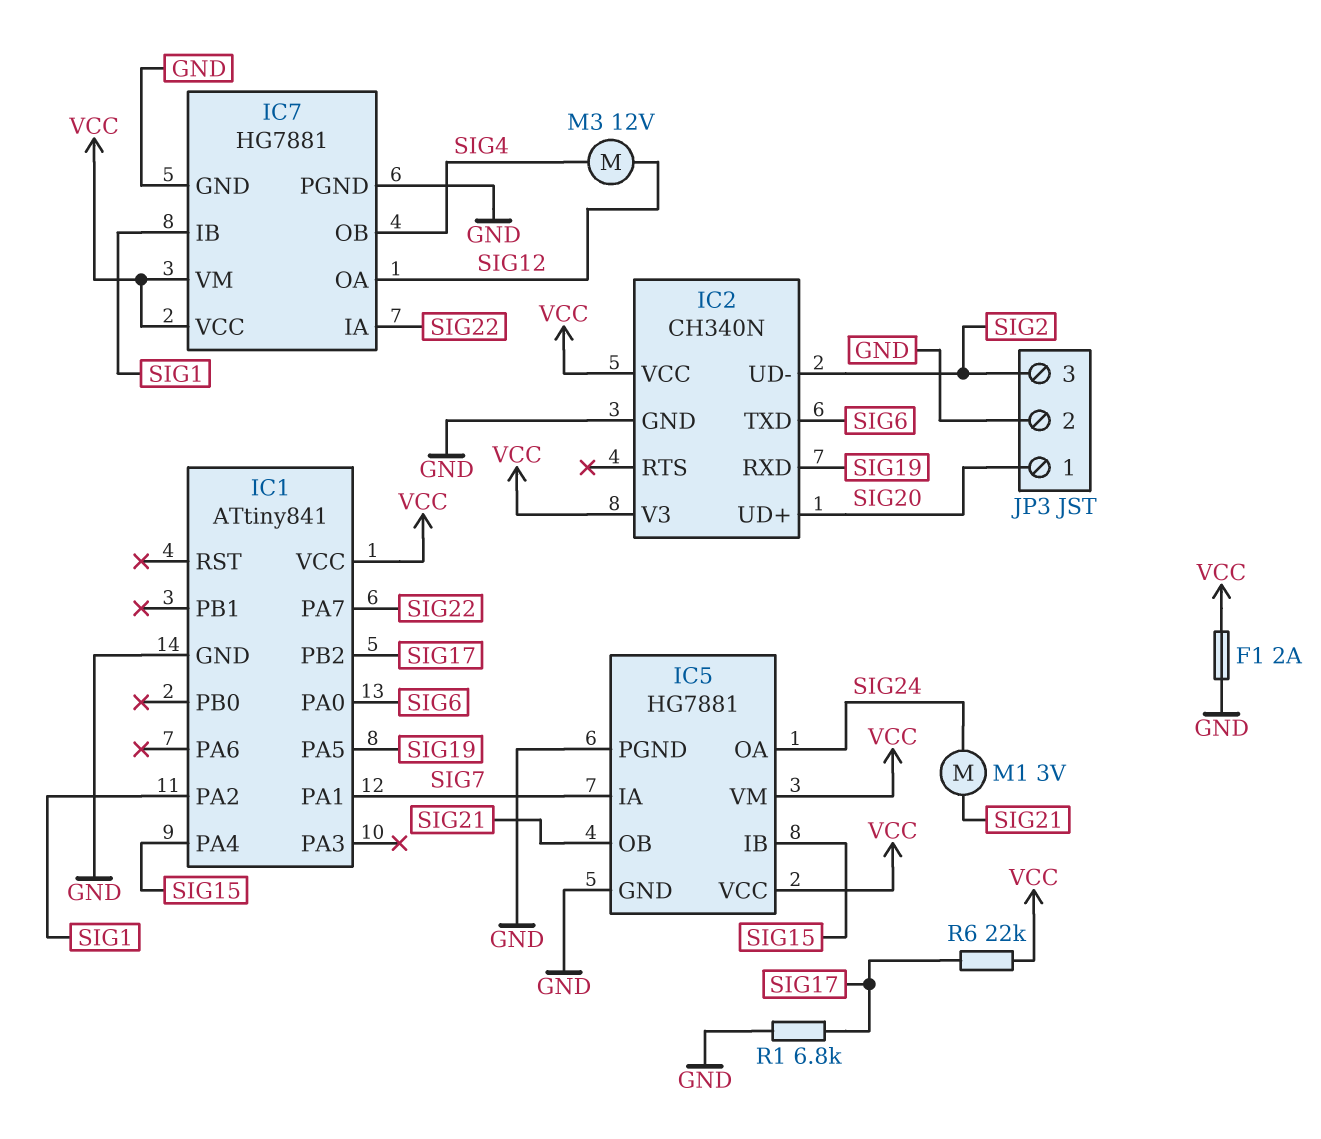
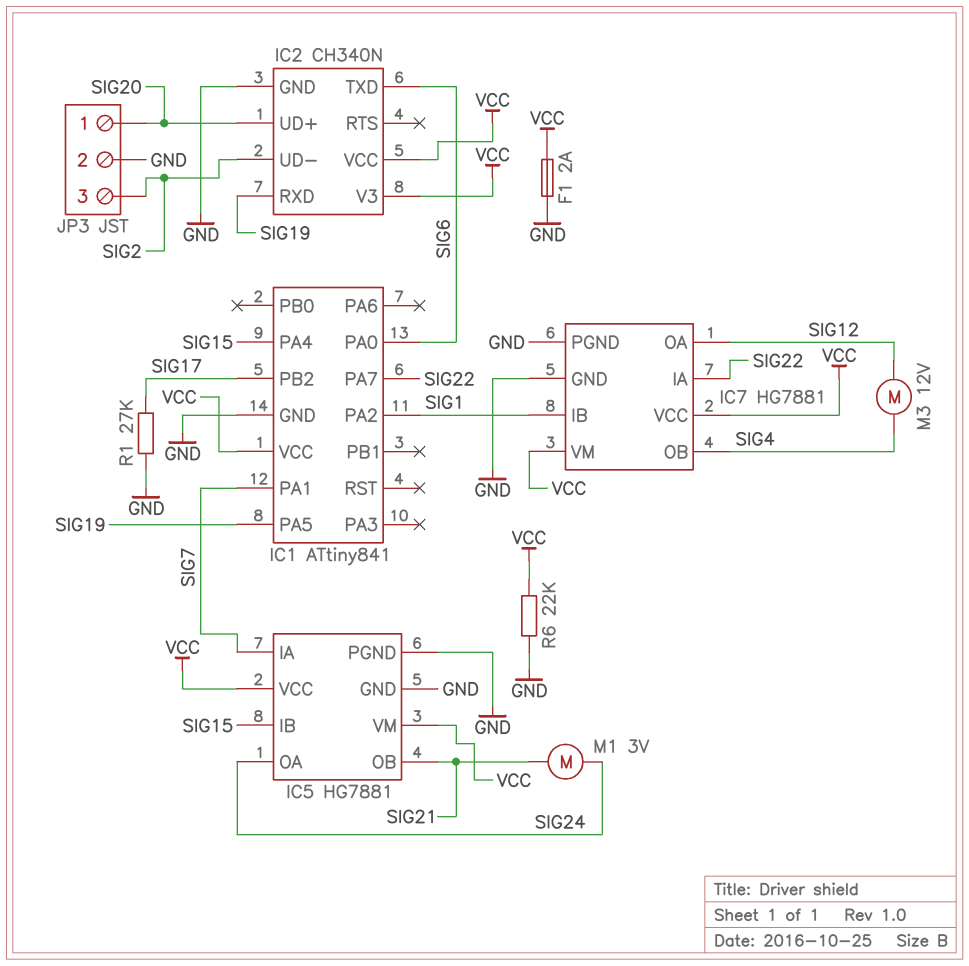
R1: 6.8k (GND, SIG17) -> 27k (GND, SIG17)
R6: 22k (SIG17, VCC) -> 22k (GND, VCC)

